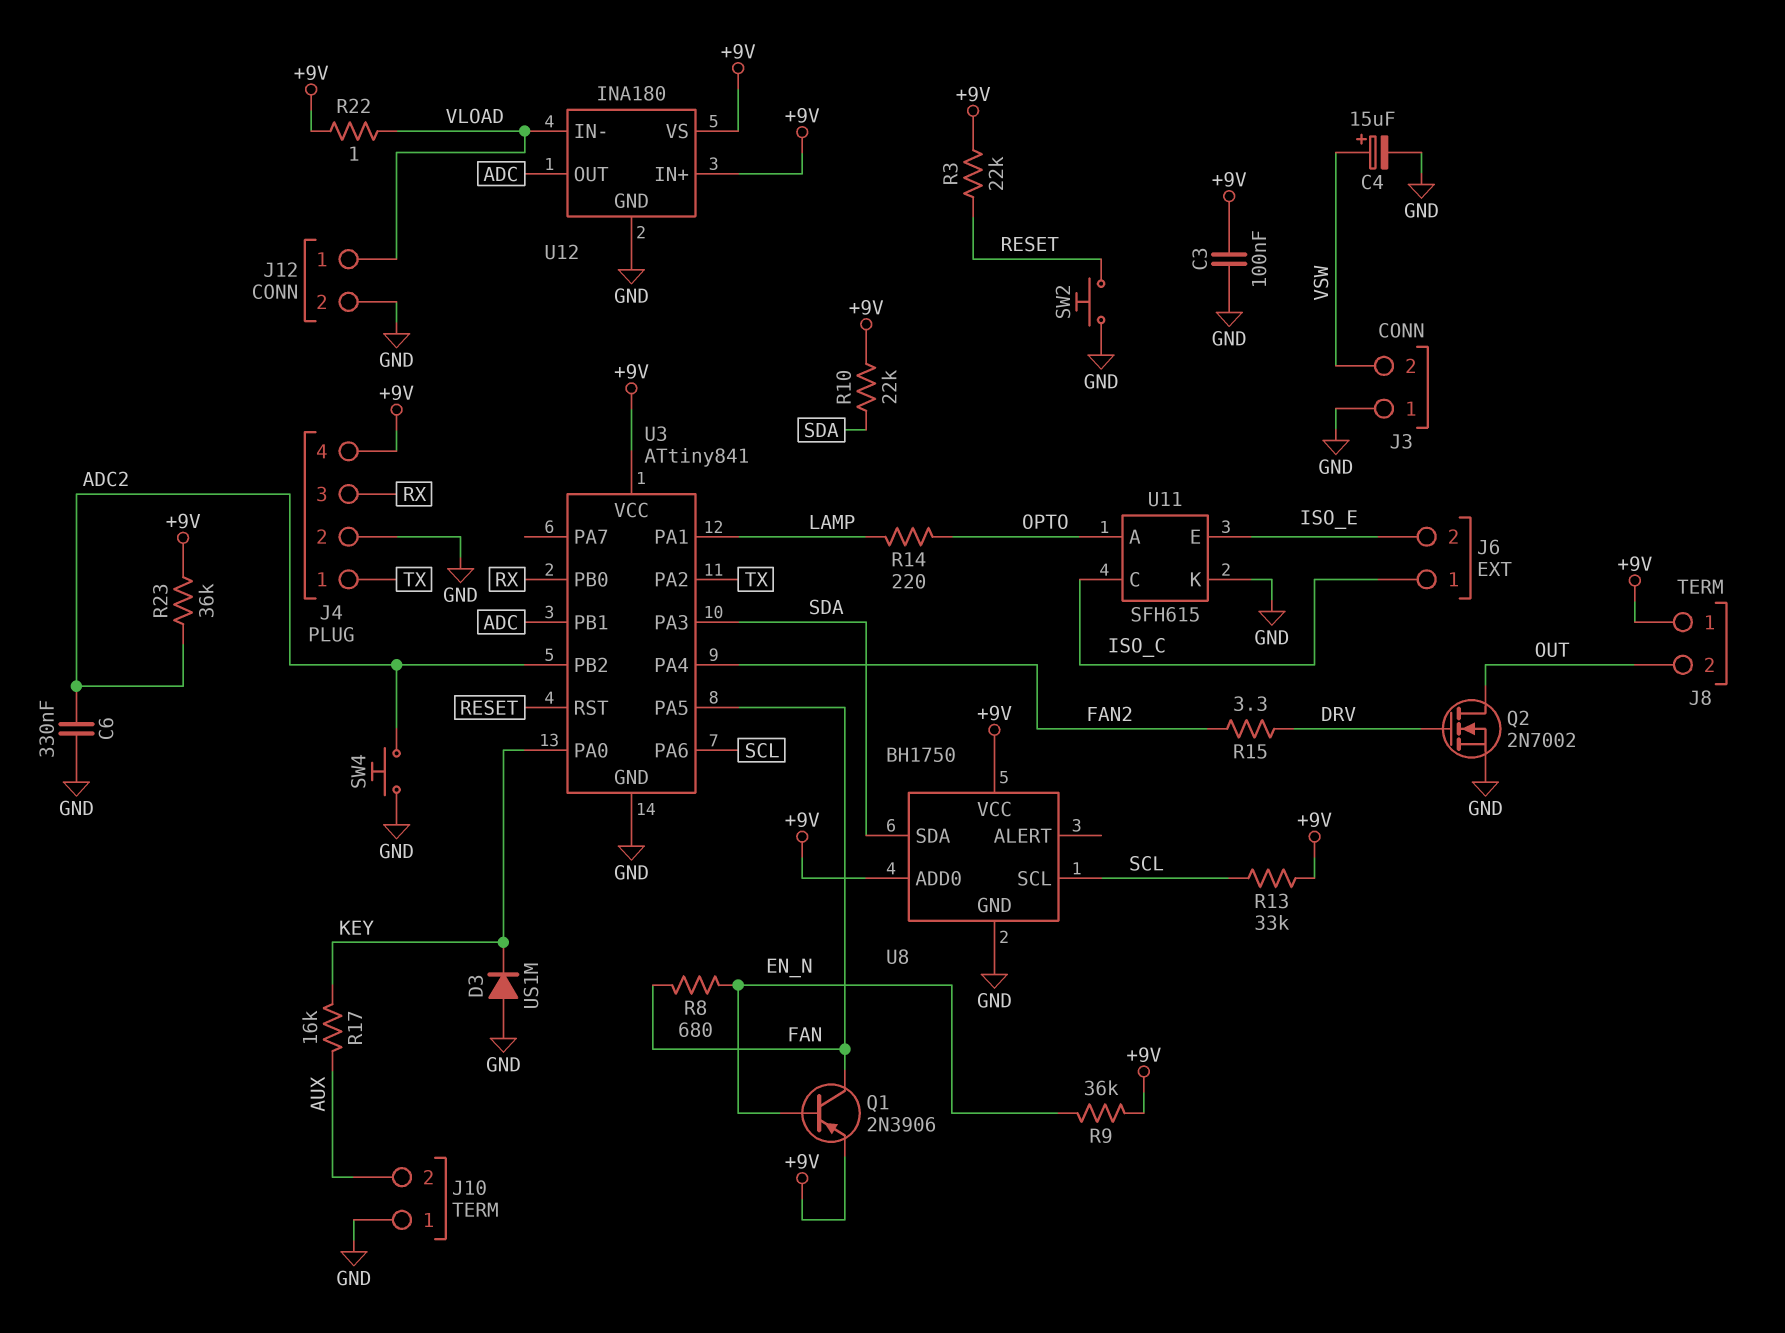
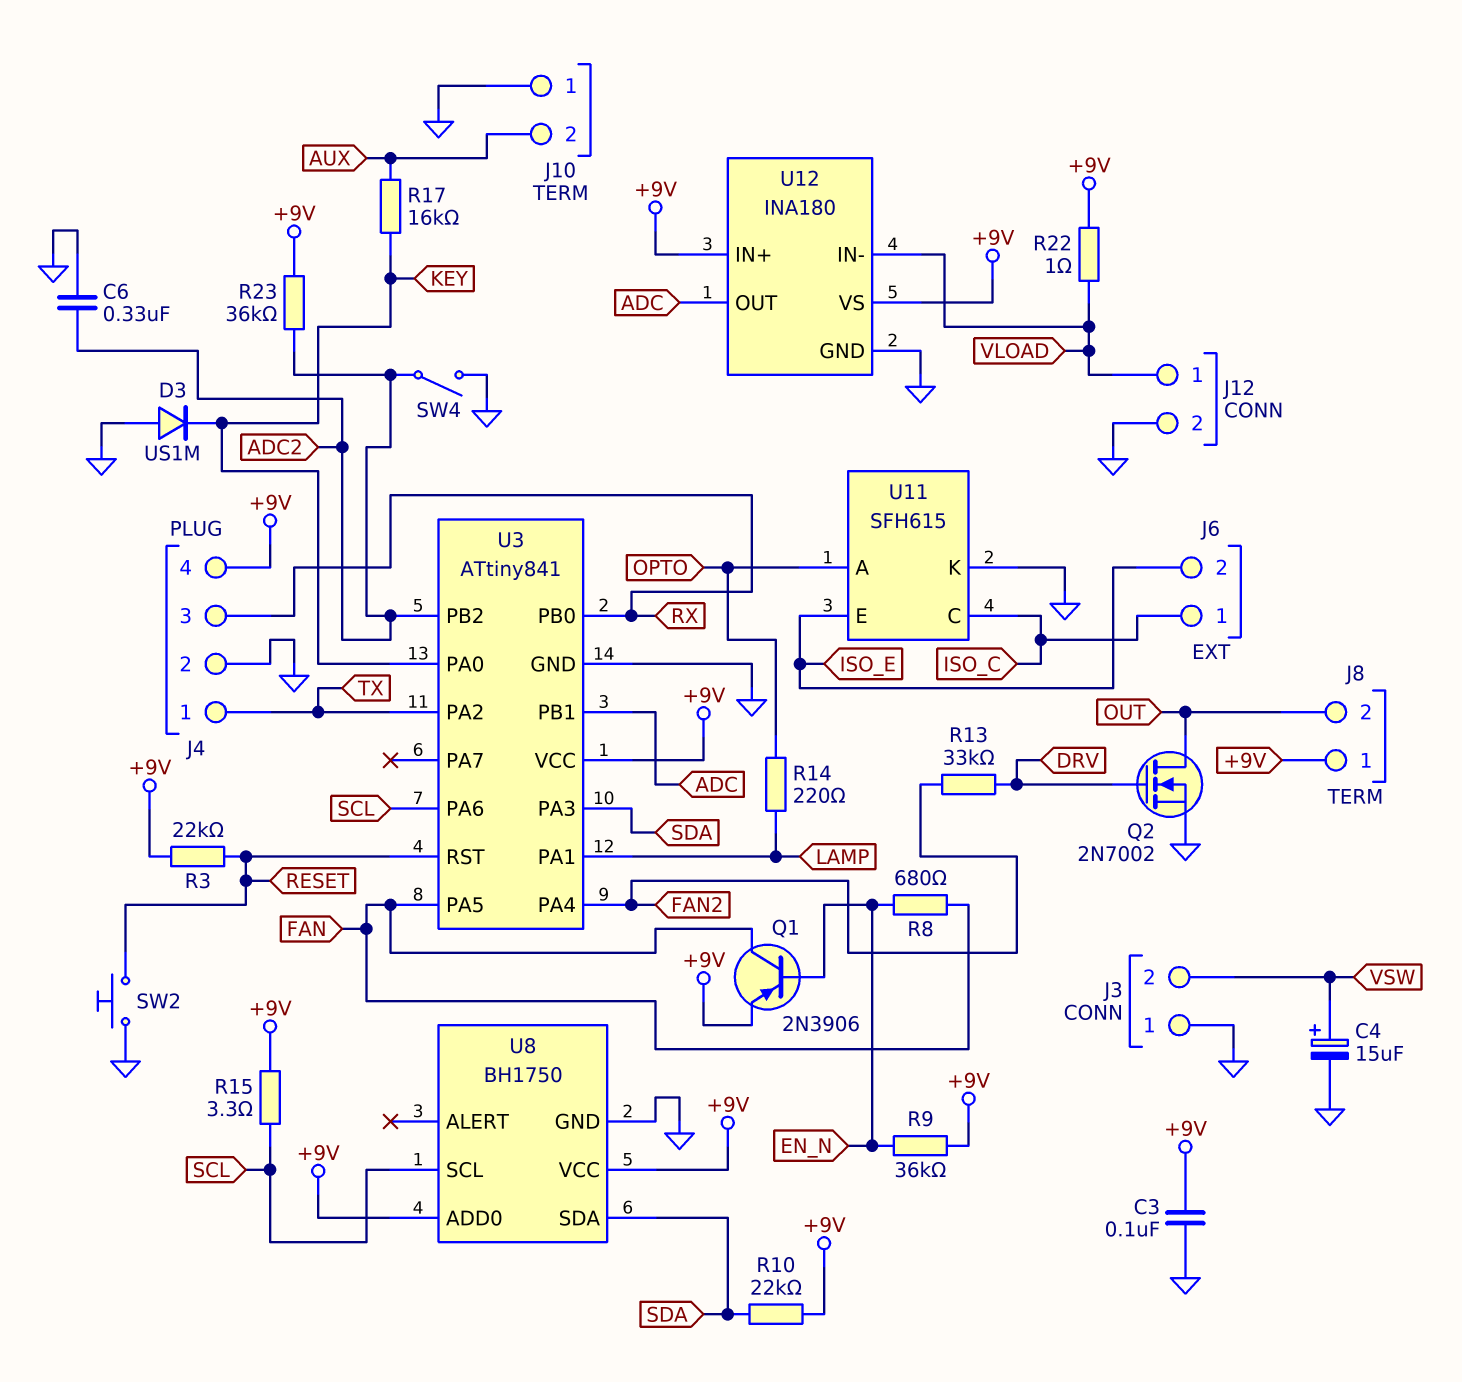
R13: 33k (+9V, SCL) -> 33k (DRV, FAN2)
R15: 3.3 (DRV, FAN2) -> 3.3 (+9V, SCL)
SW4: button (ADC2, GND) -> switch (ADC2, GND)

